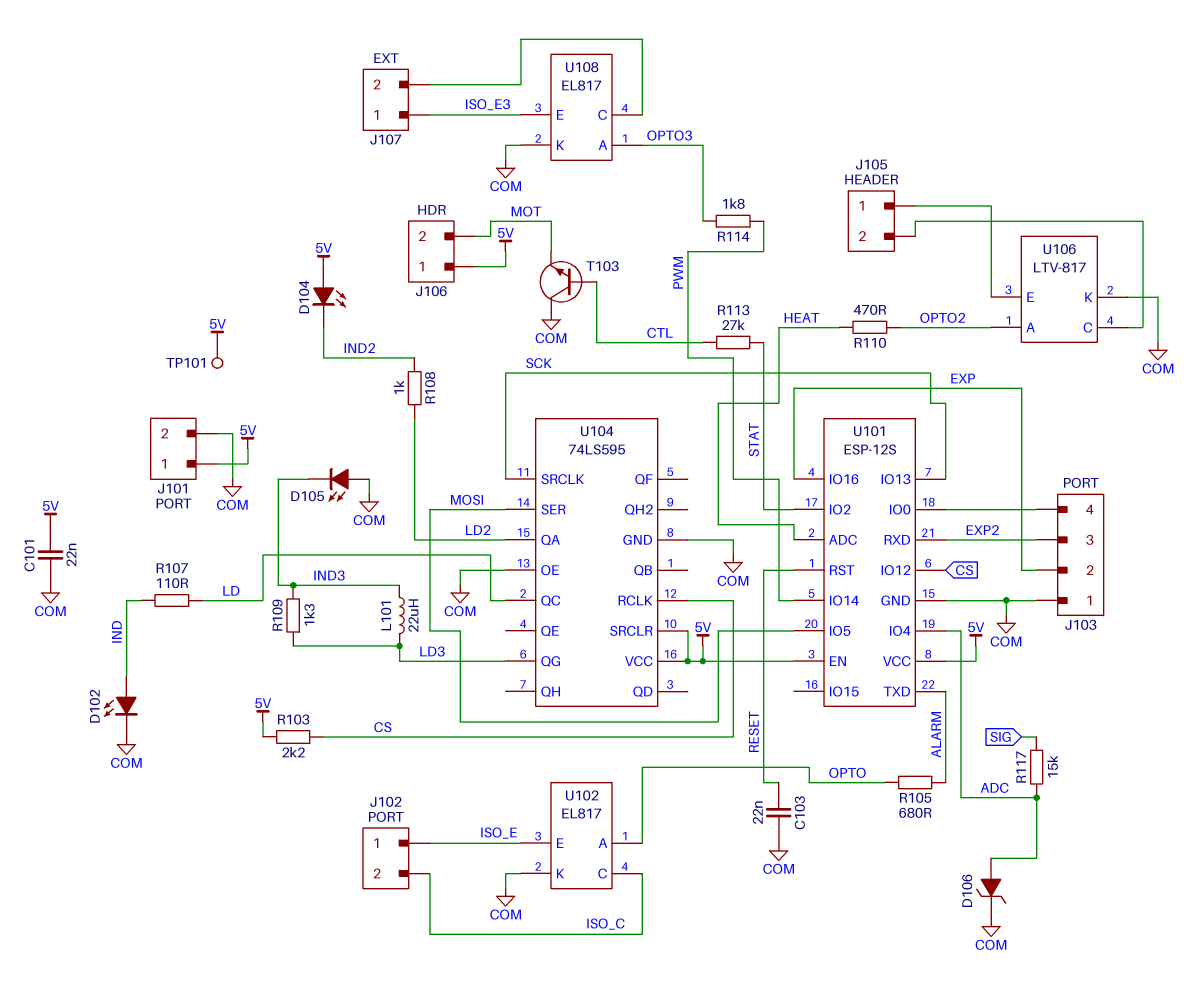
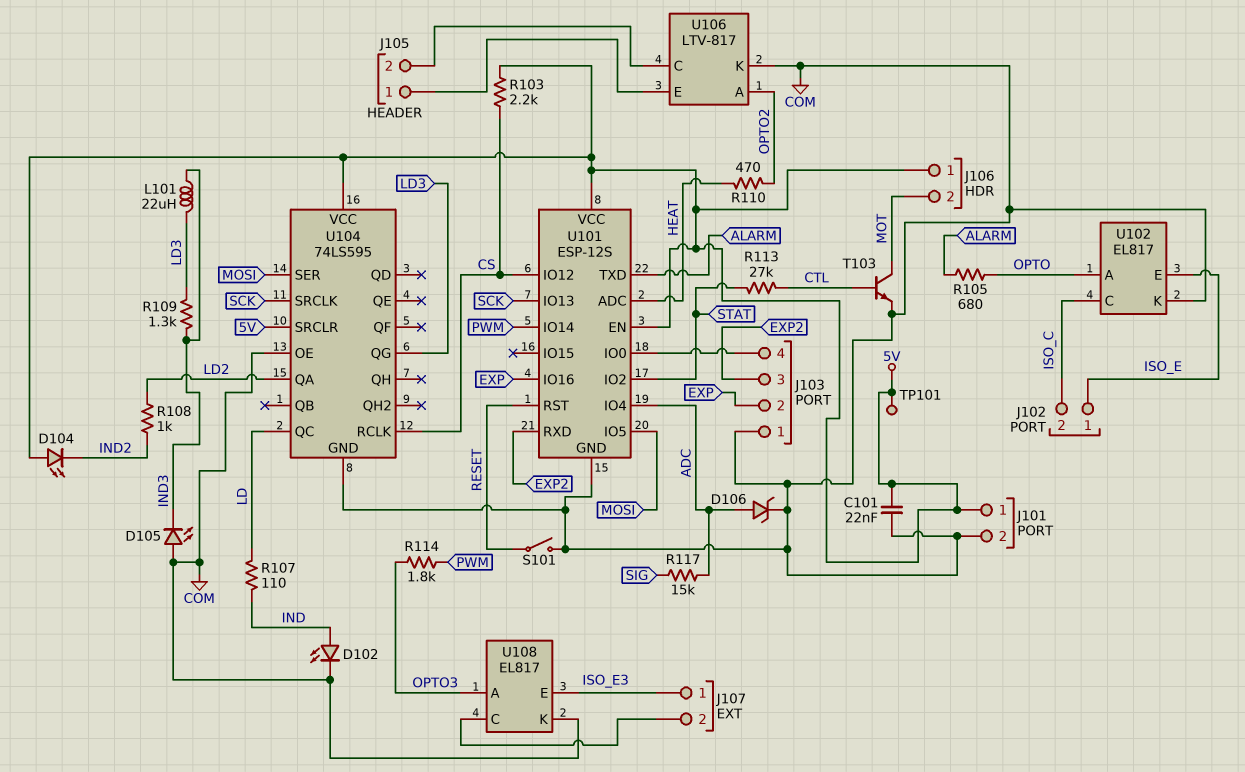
C103: 22nF (COM, RESET) -> none
S101: none -> switch (COM, RESET)
T103: NPN (B CTL, C COM, E MOT) -> NPN (B CTL, C MOT, E COM)

